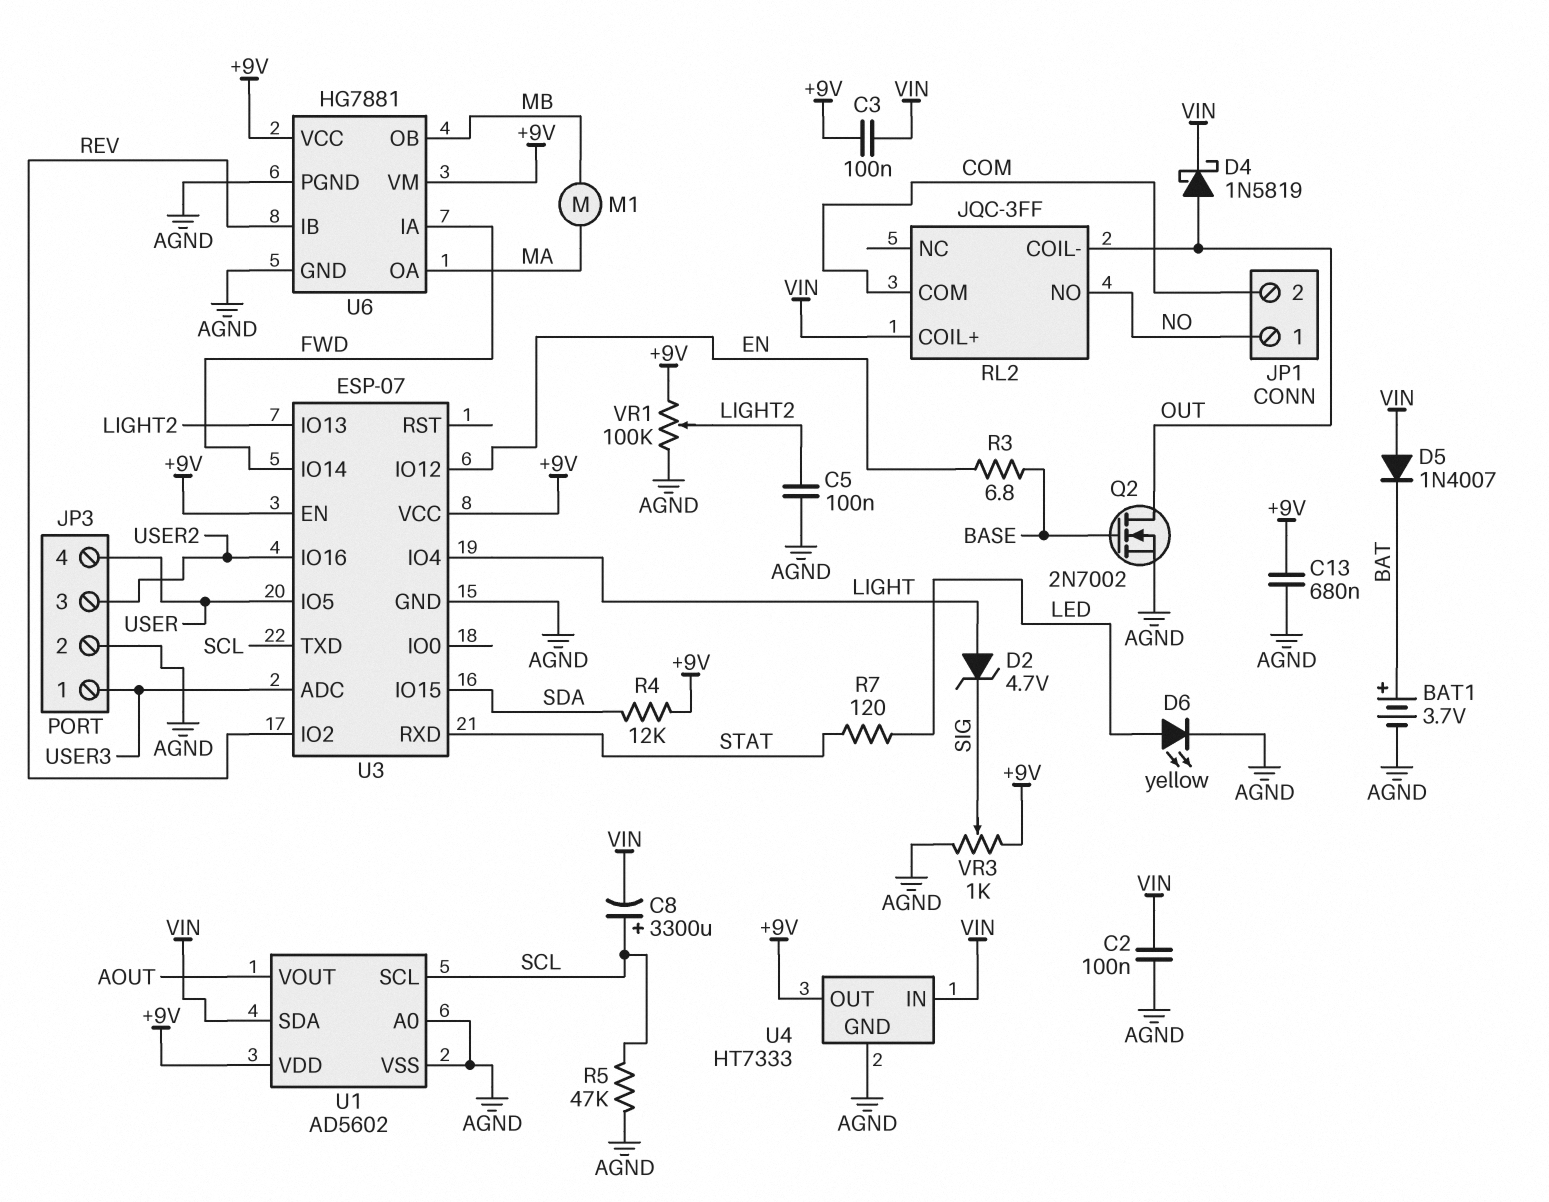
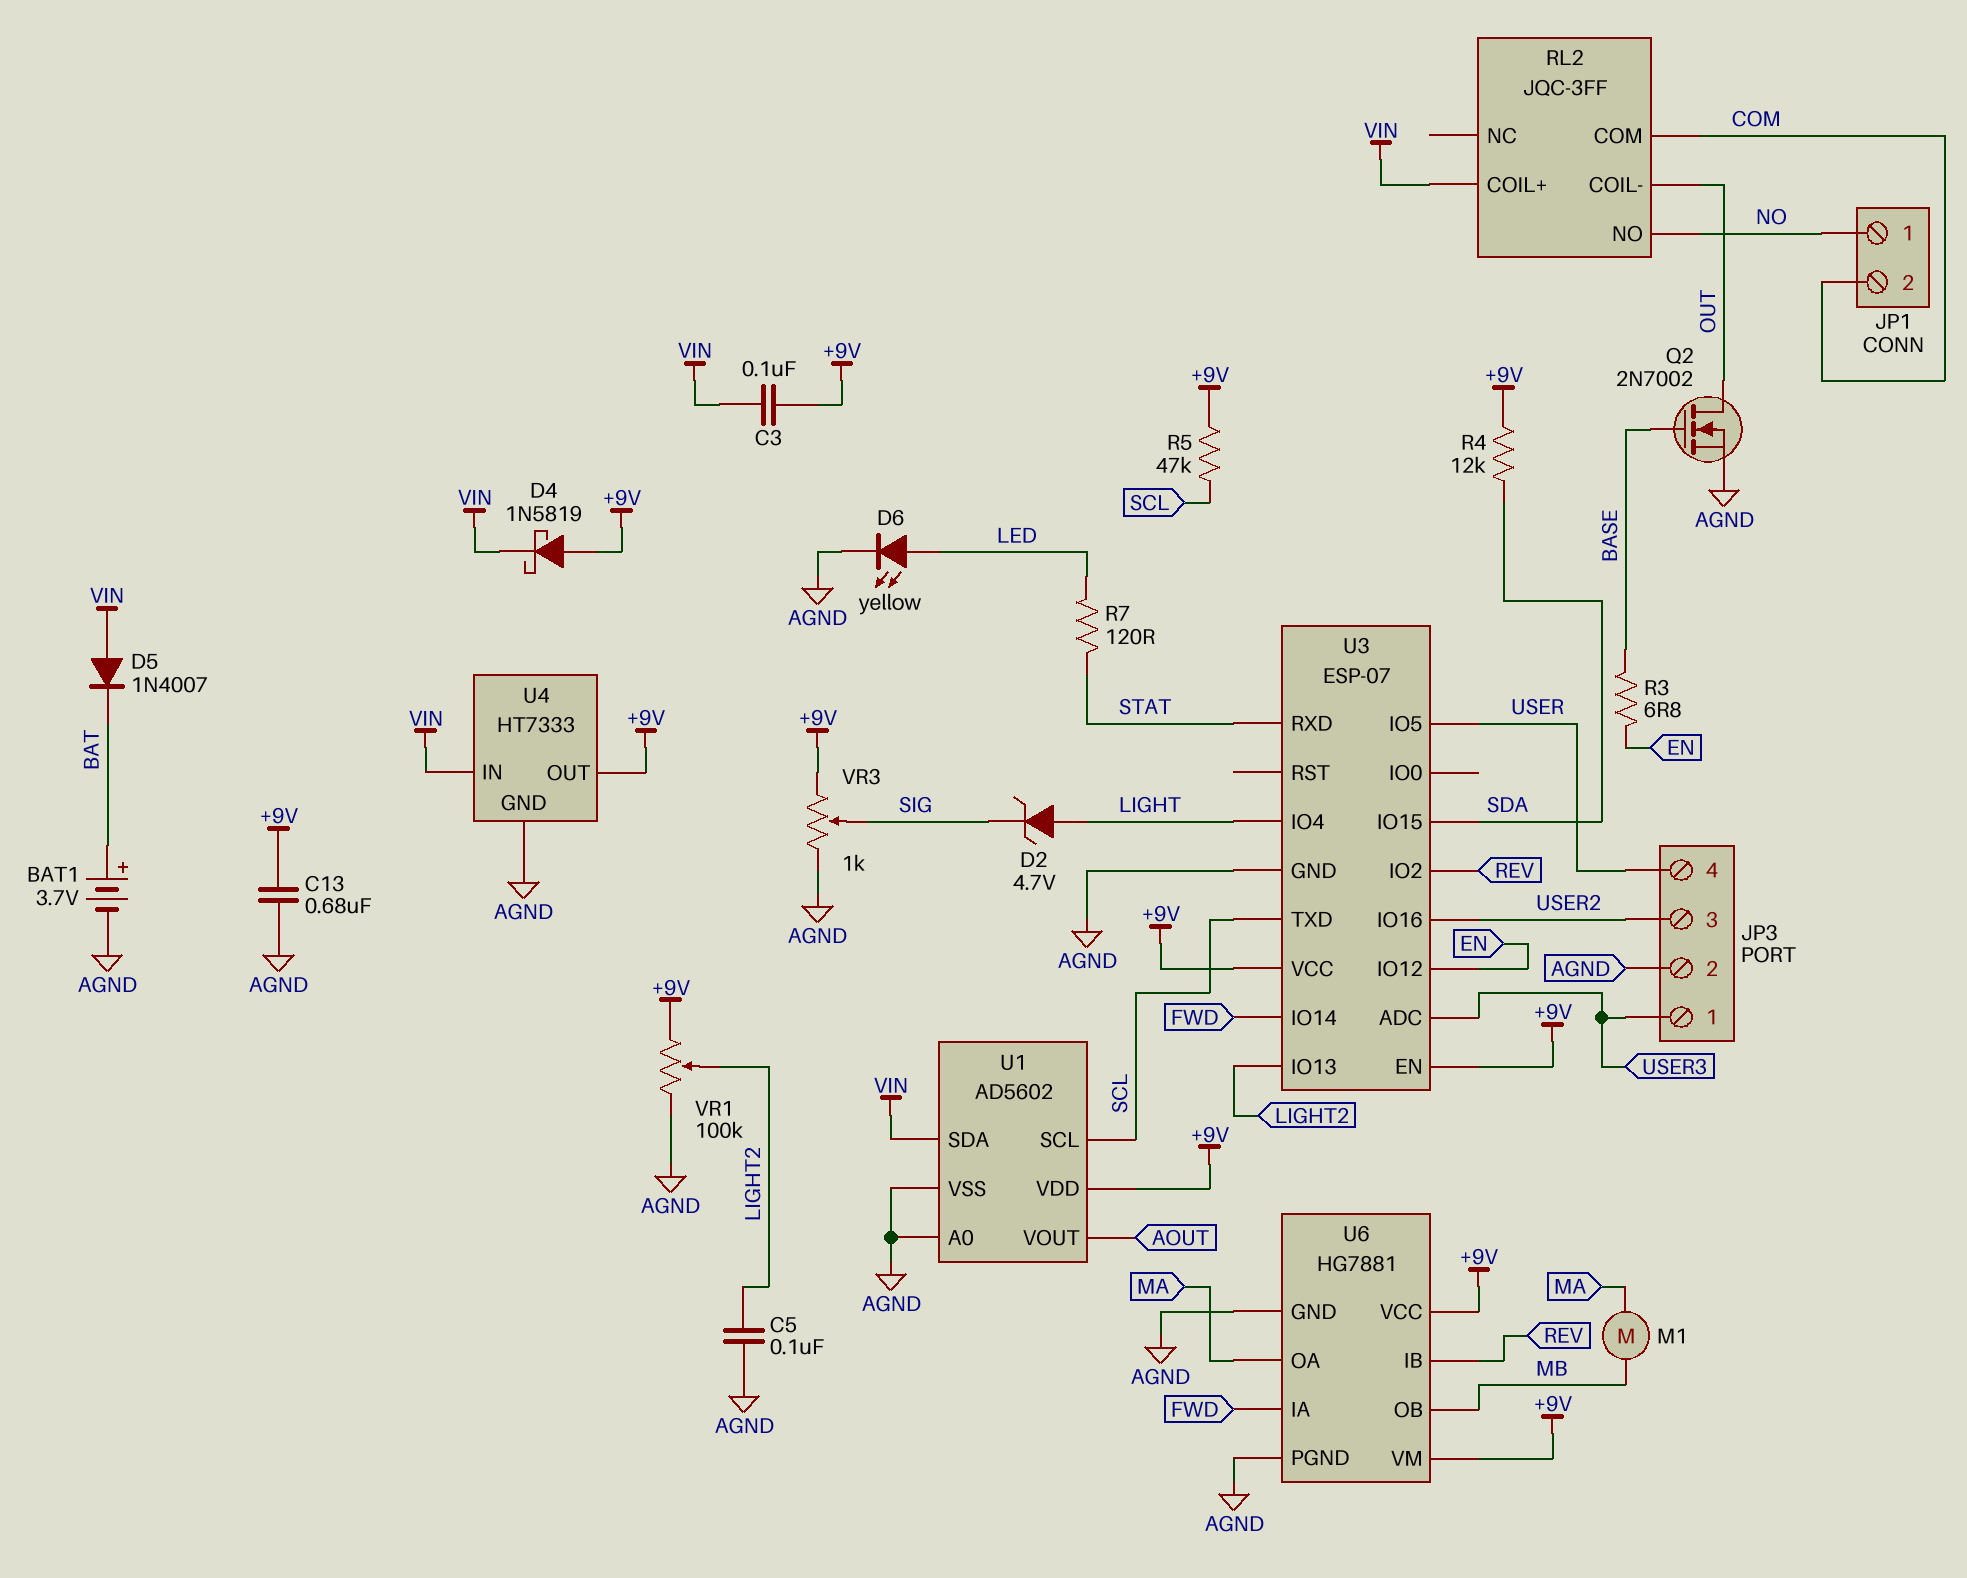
C2: 100nF (AGND, VIN) -> none
C8: 3300uF (plus SCL, minus VIN) -> none
D4: schottky 1N5819 (A OUT, K VIN) -> schottky 1N5819 (A +9V, K VIN)
R5: 47k (AGND, SCL) -> 47k (+9V, SCL)

